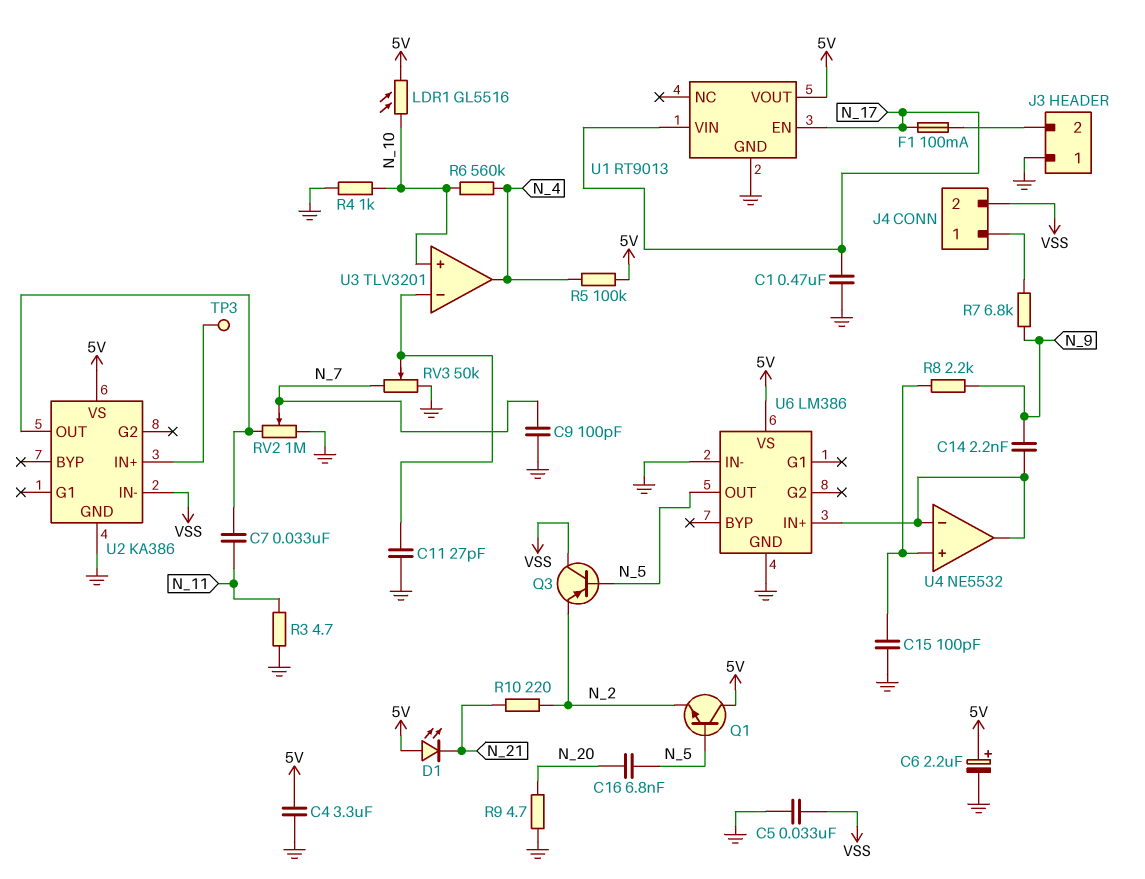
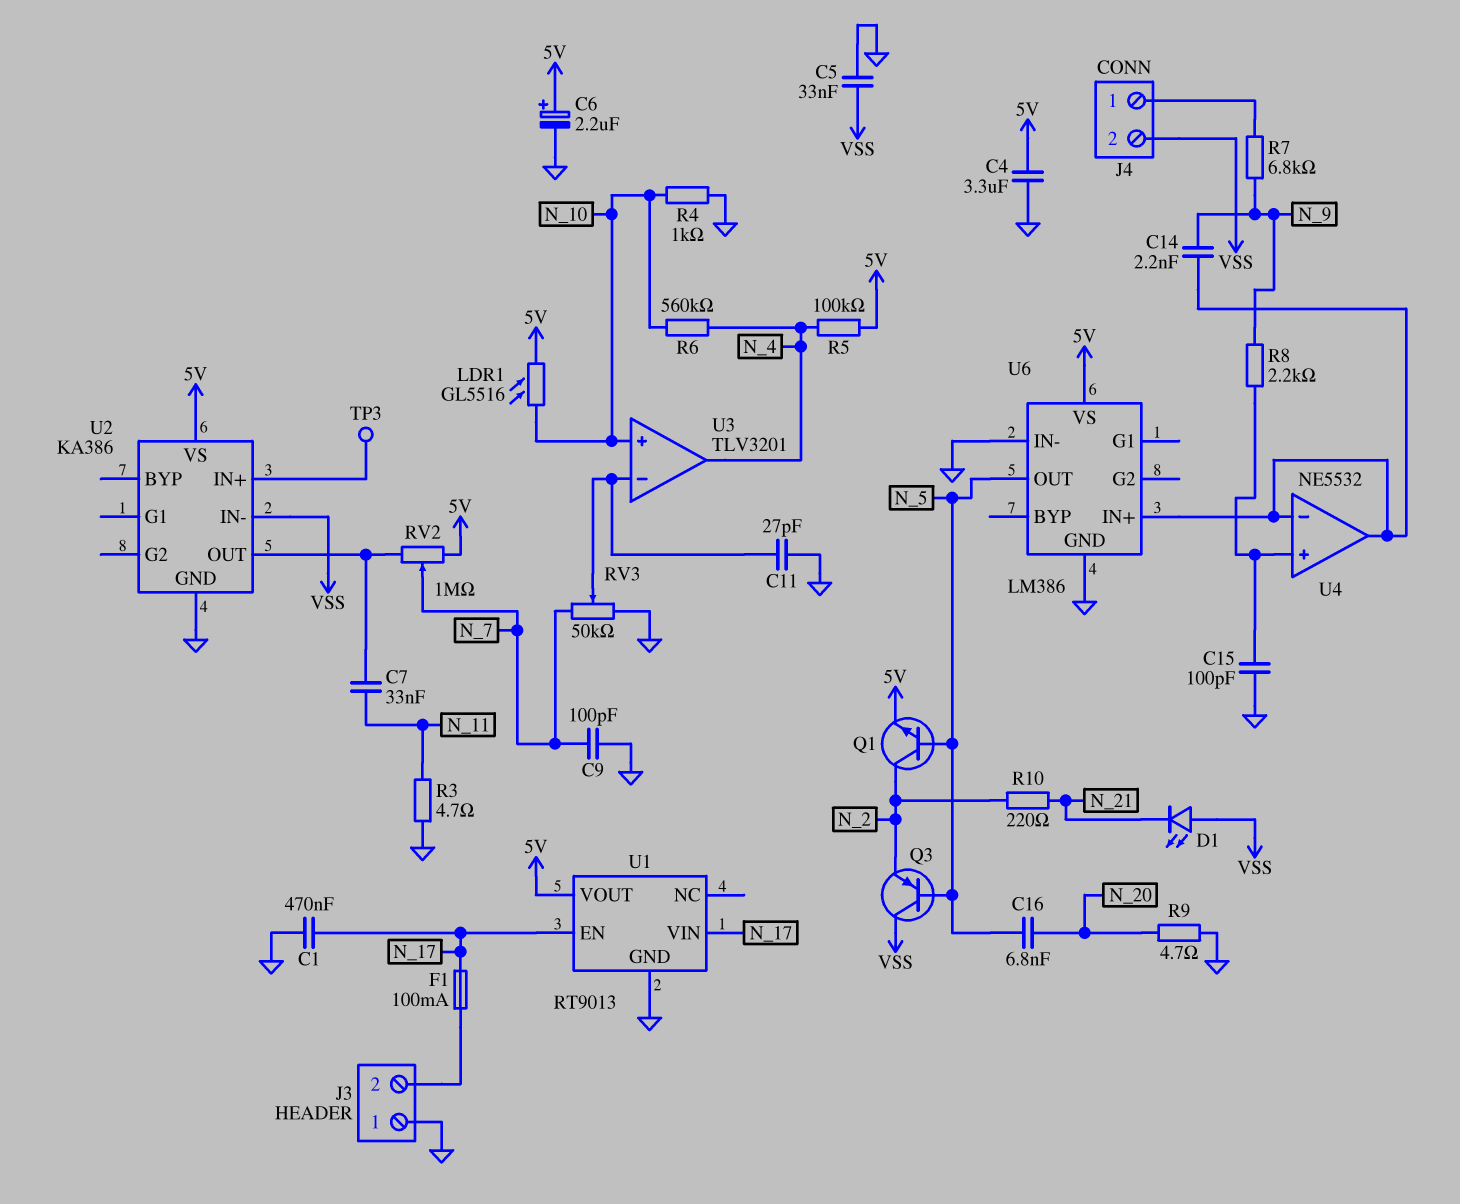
D1: LED (A 5V, K N_21) -> LED (A VSS, K N_21)
Q1: NPN (B N_5, C 5V, E N_2) -> NPN (B N_5, C N_2, E 5V)
RV2: 1M (GND, U2/OUT, wiper N_7) -> 1M (5V, U2/OUT, wiper N_7)

